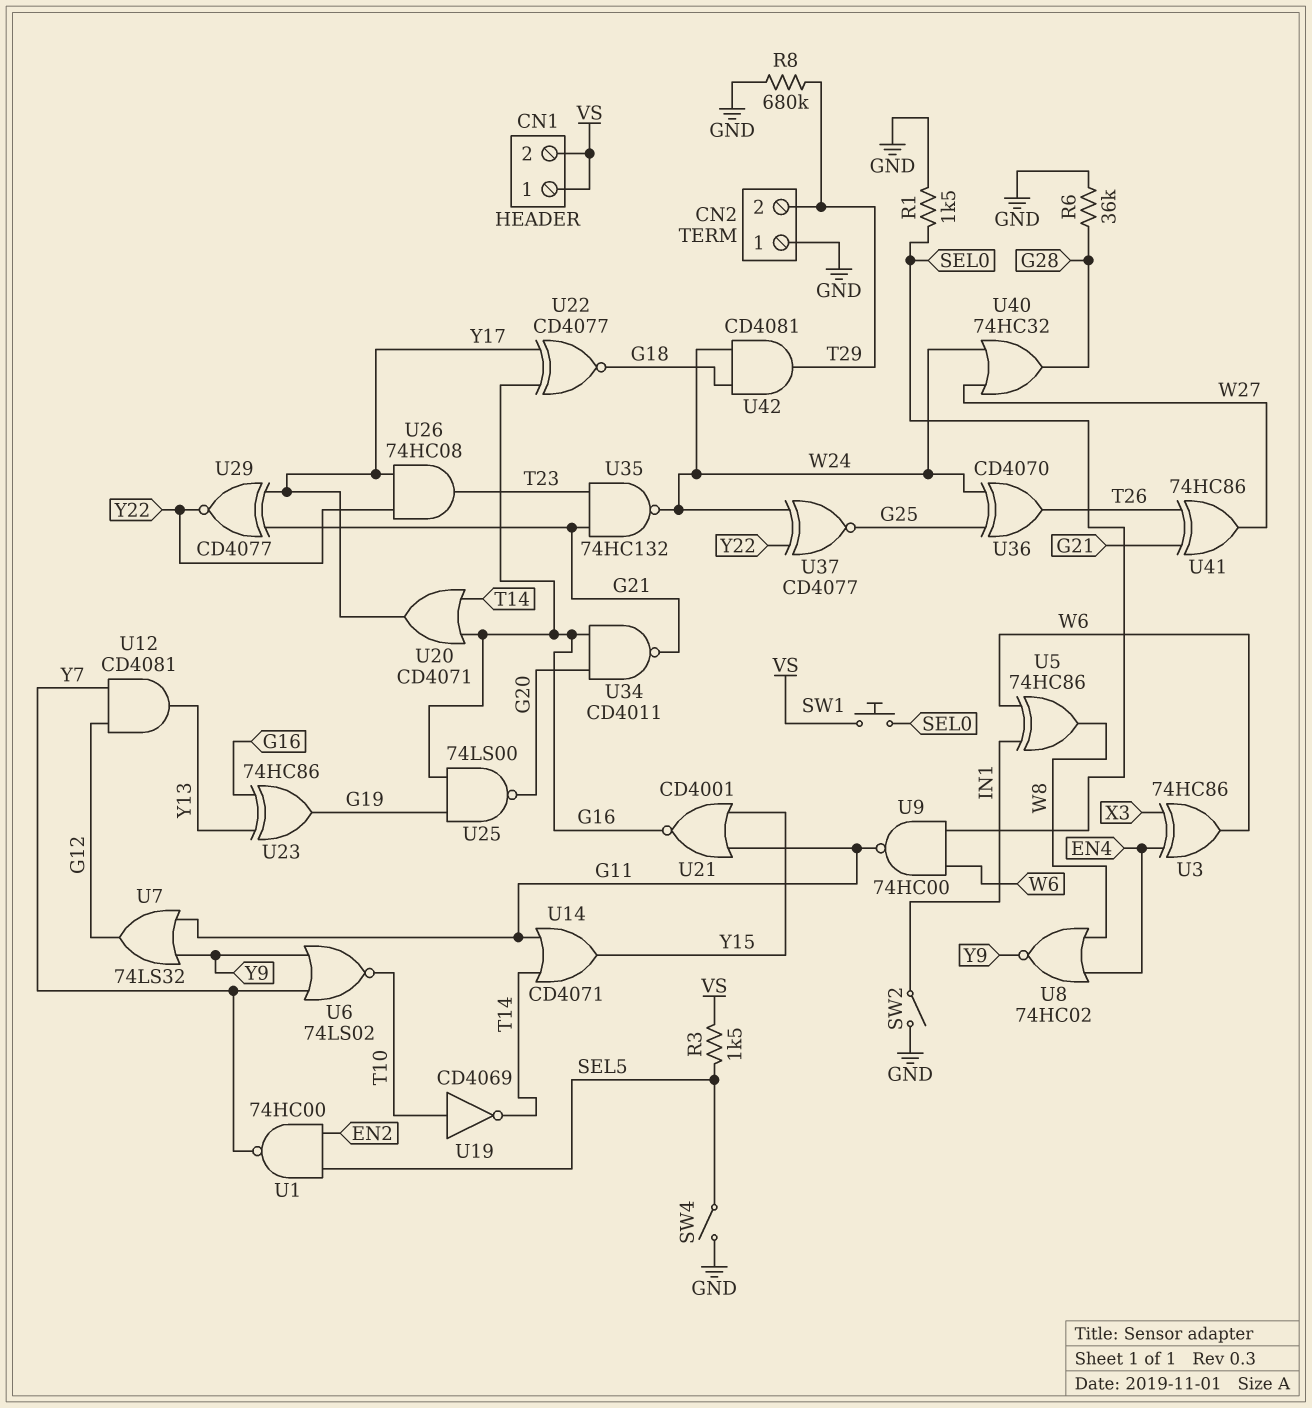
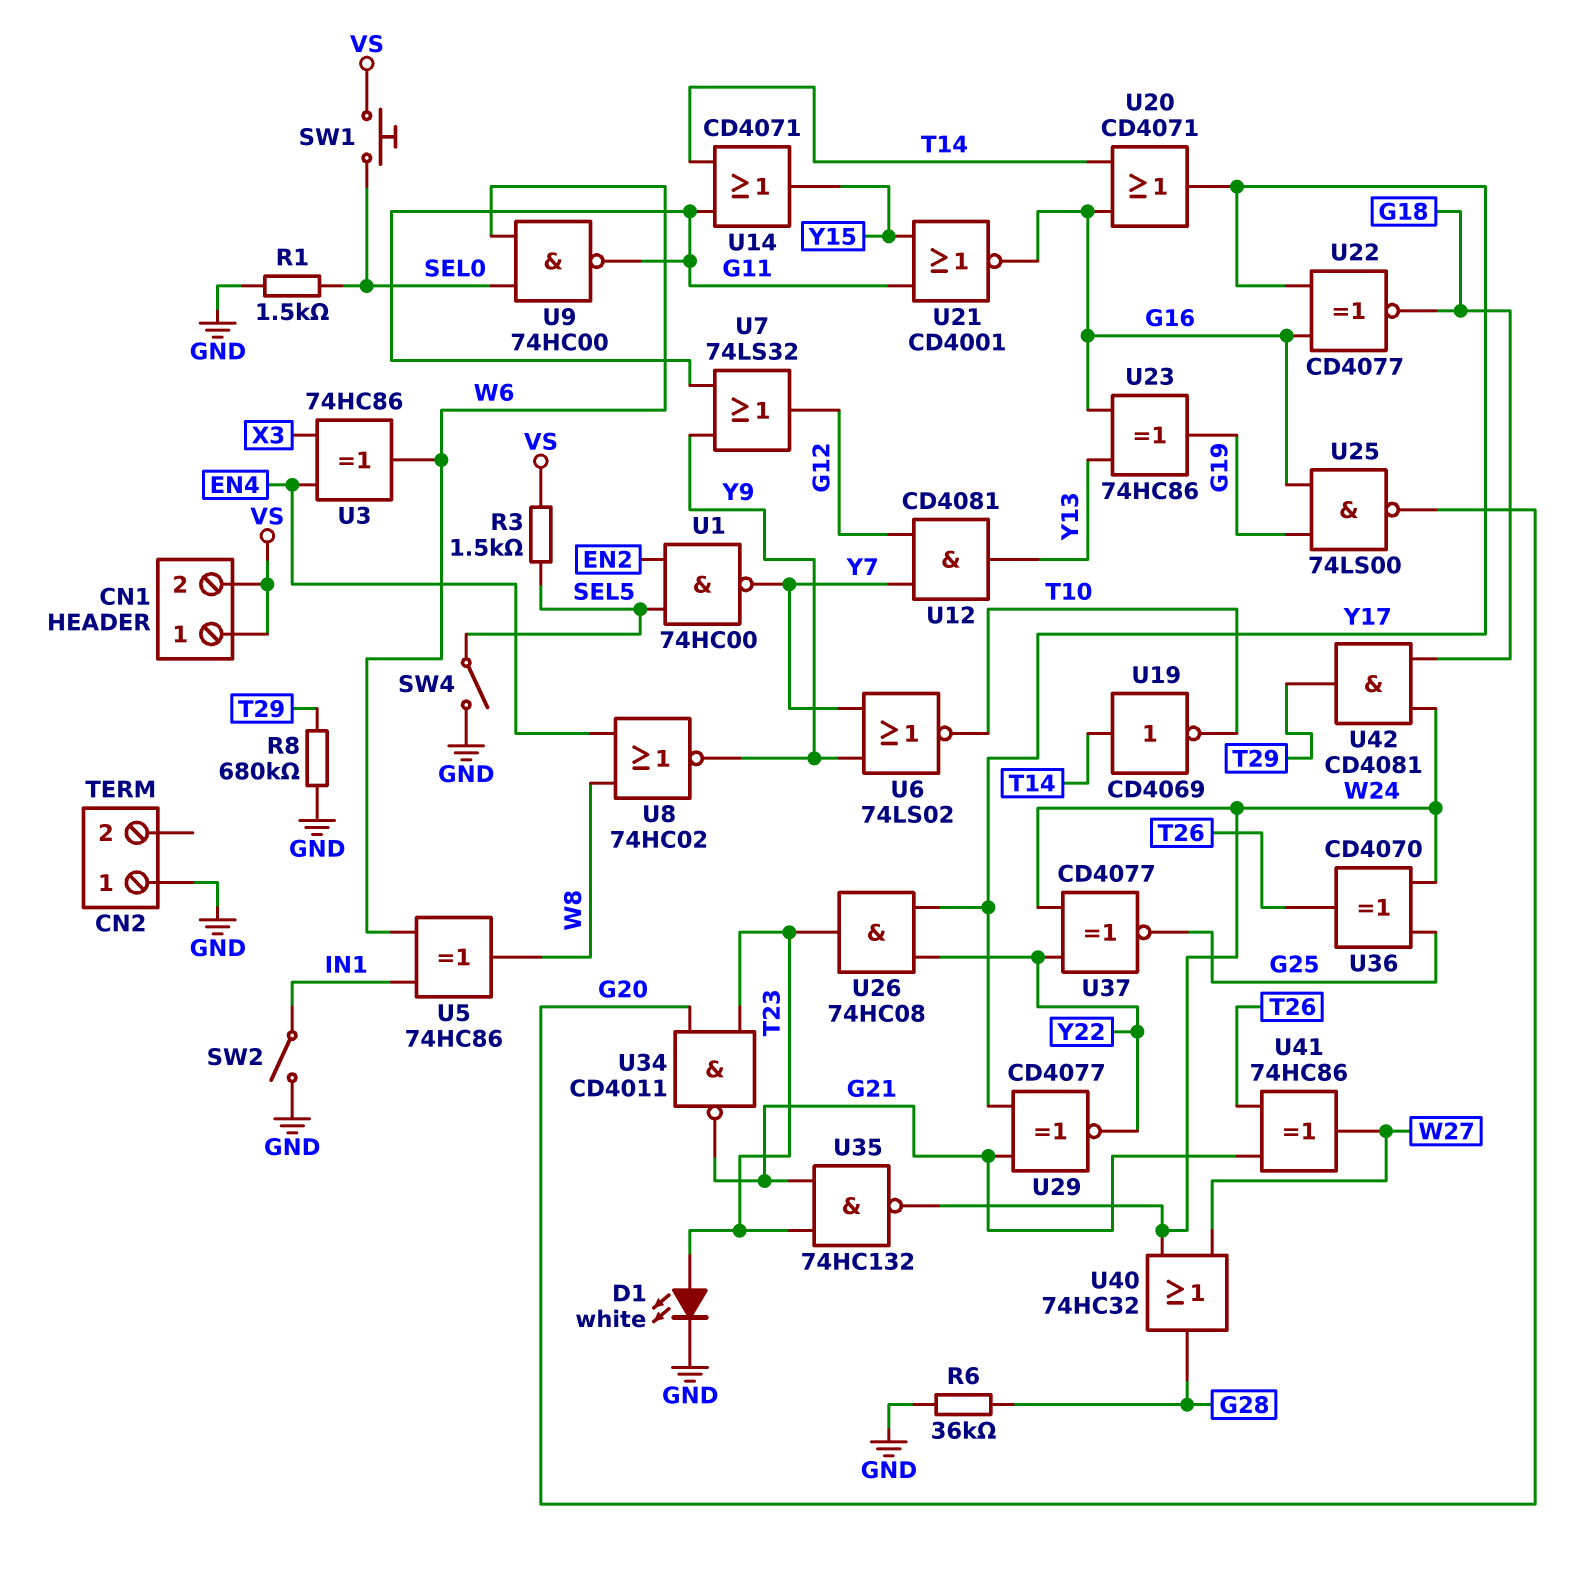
CN2 pin 2: T29 -> none
D1: none -> LED white (A T23, K GND)
U19: NOT CD4069 (in T10, out T14) -> NOT CD4069 (in T14, out T10)
U34: NAND CD4011 (in G16, in G20, out G21) -> NAND CD4011 (in G20, in T23, out G21)

